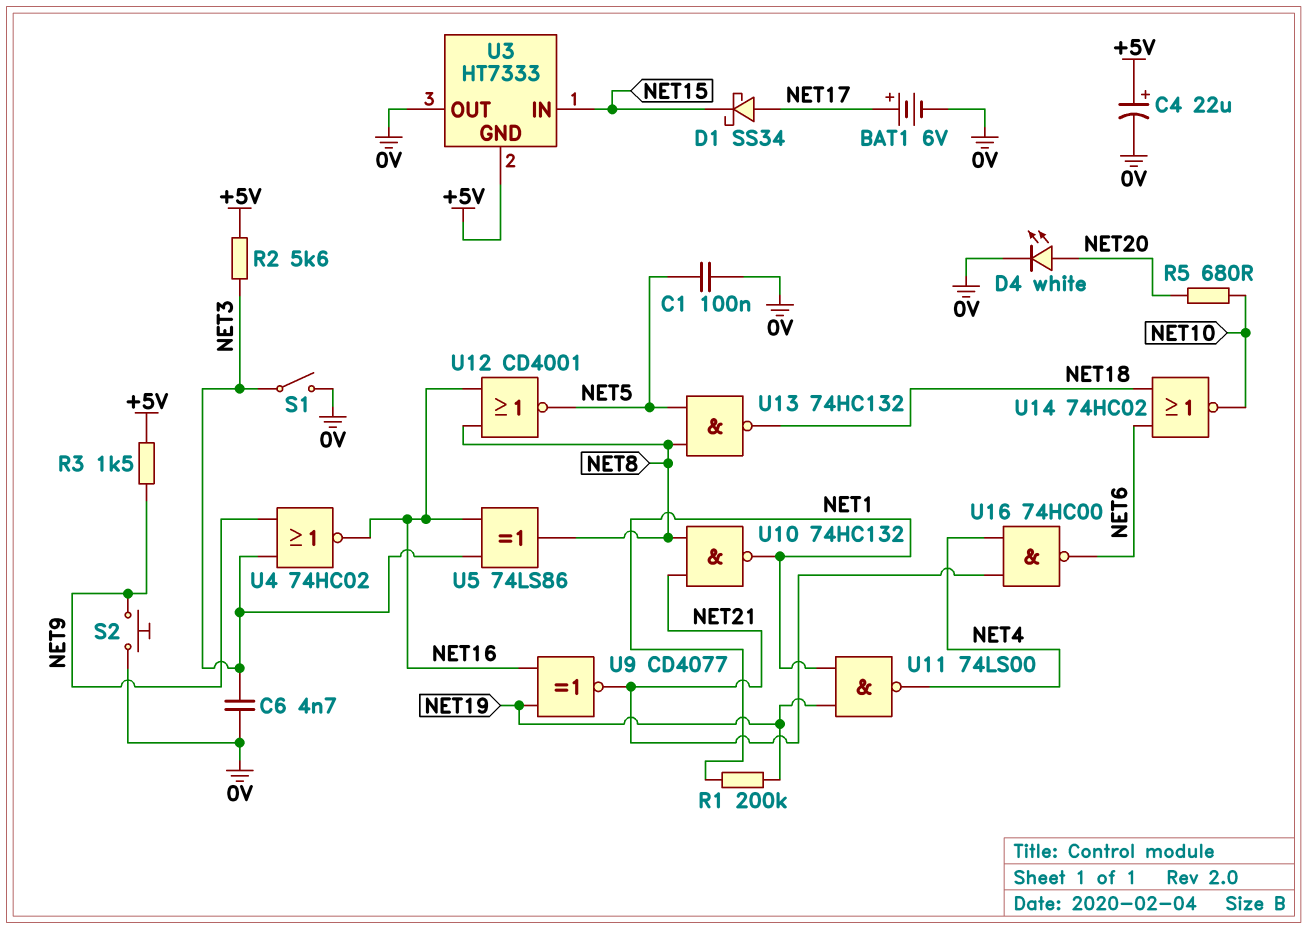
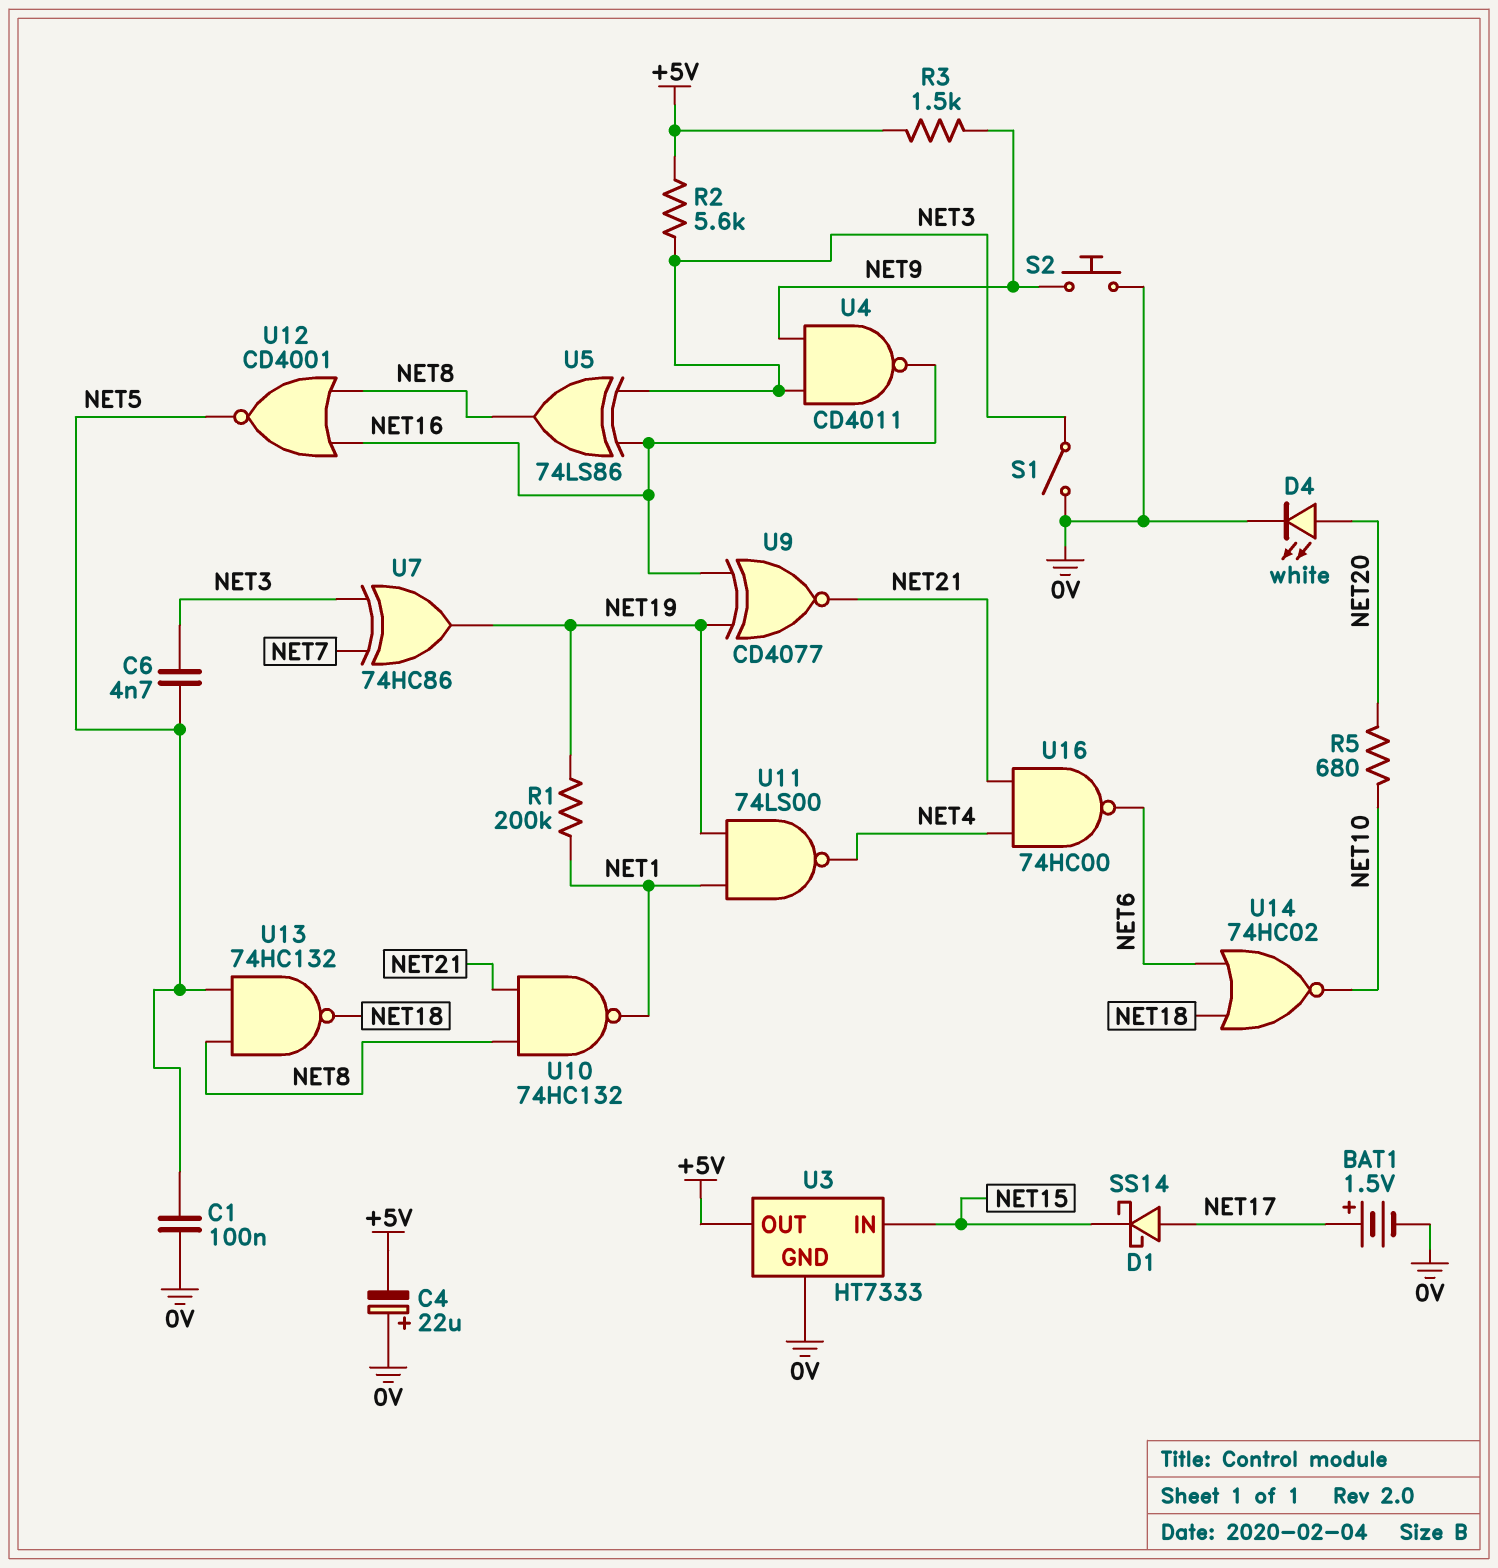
BAT1: 6V (plus NET17, minus 0V) -> 1.5V (plus NET17, minus 0V)
C4: 22uF (plus +5V, minus 0V) -> 22uF (plus 0V, minus +5V)
C6: 4.7nF (0V, NET3) -> 4.7nF (NET3, NET5)
D1: schottky SS34 (A NET17, K NET15) -> schottky SS14 (A NET17, K NET15)
U3 pin GND: +5V -> 0V
U3 pin OUT: 0V -> +5V
U4: NOR 74HC02 (in NET3, in NET9, out NET16) -> NAND CD4011 (in NET3, in NET9, out NET16)
U7: none -> XOR 74HC86 (in NET3, in NET7, out NET19)

